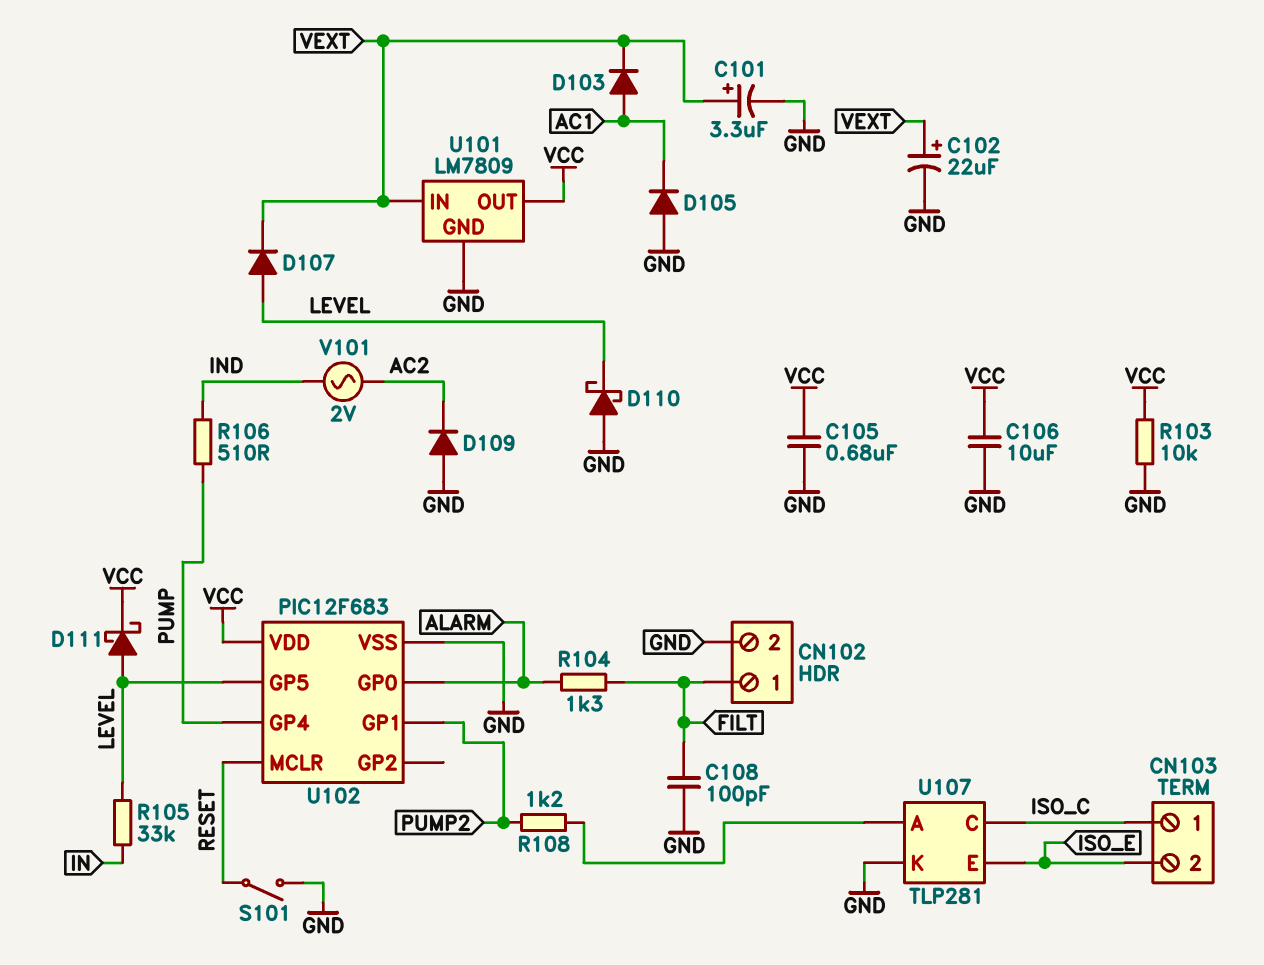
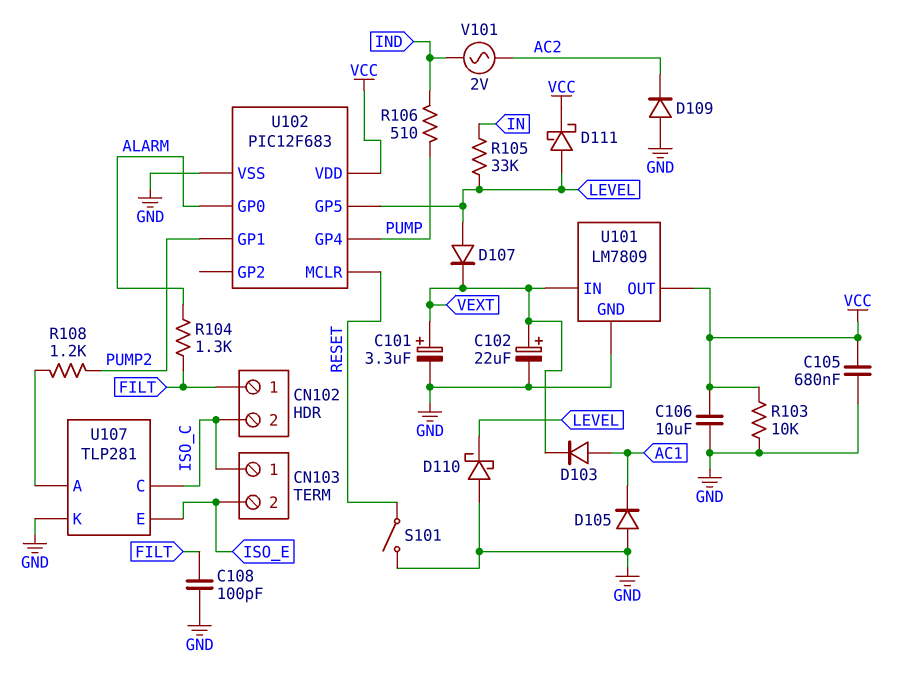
CN102 pin 2: GND -> ISO_C

